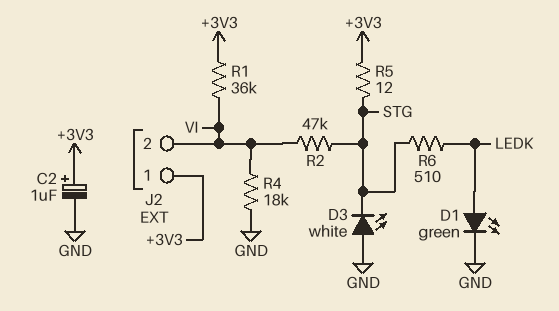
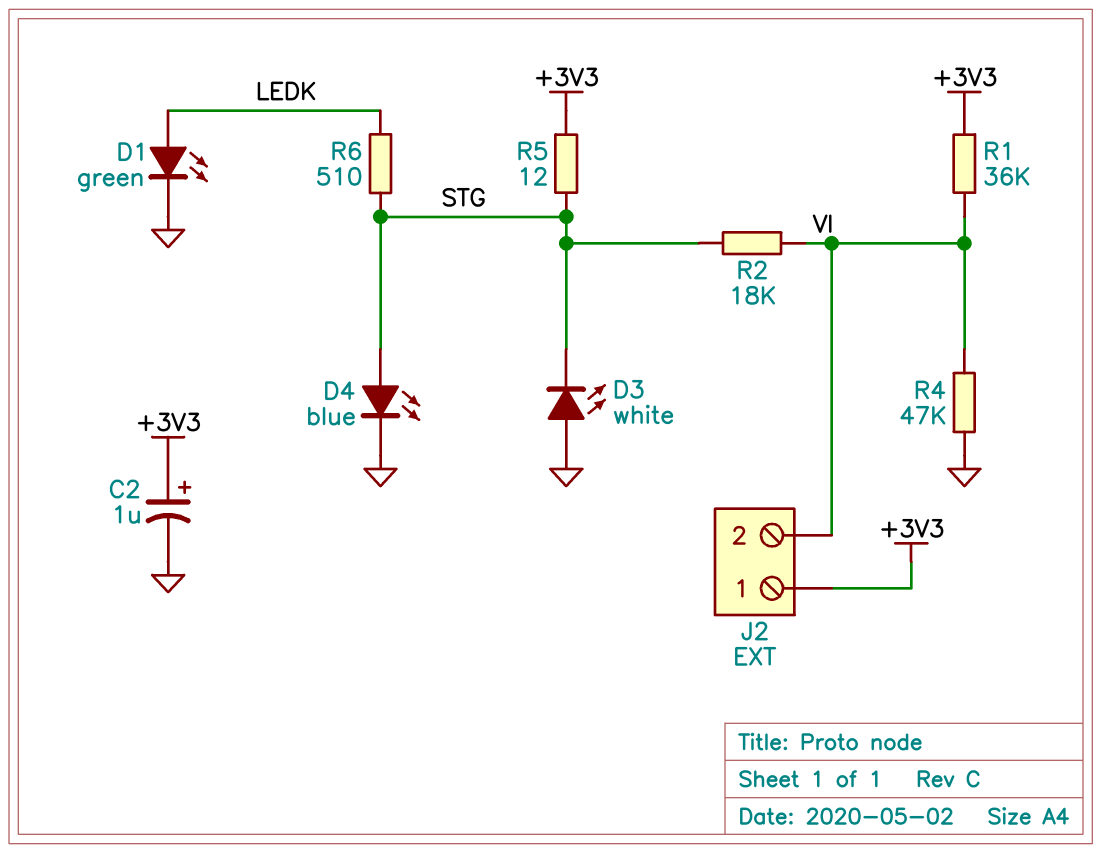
D4: none -> LED blue (A STG, K GND)
R2: 47k (STG, VI) -> 18k (STG, VI)
R4: 18k (GND, VI) -> 47k (GND, VI)

